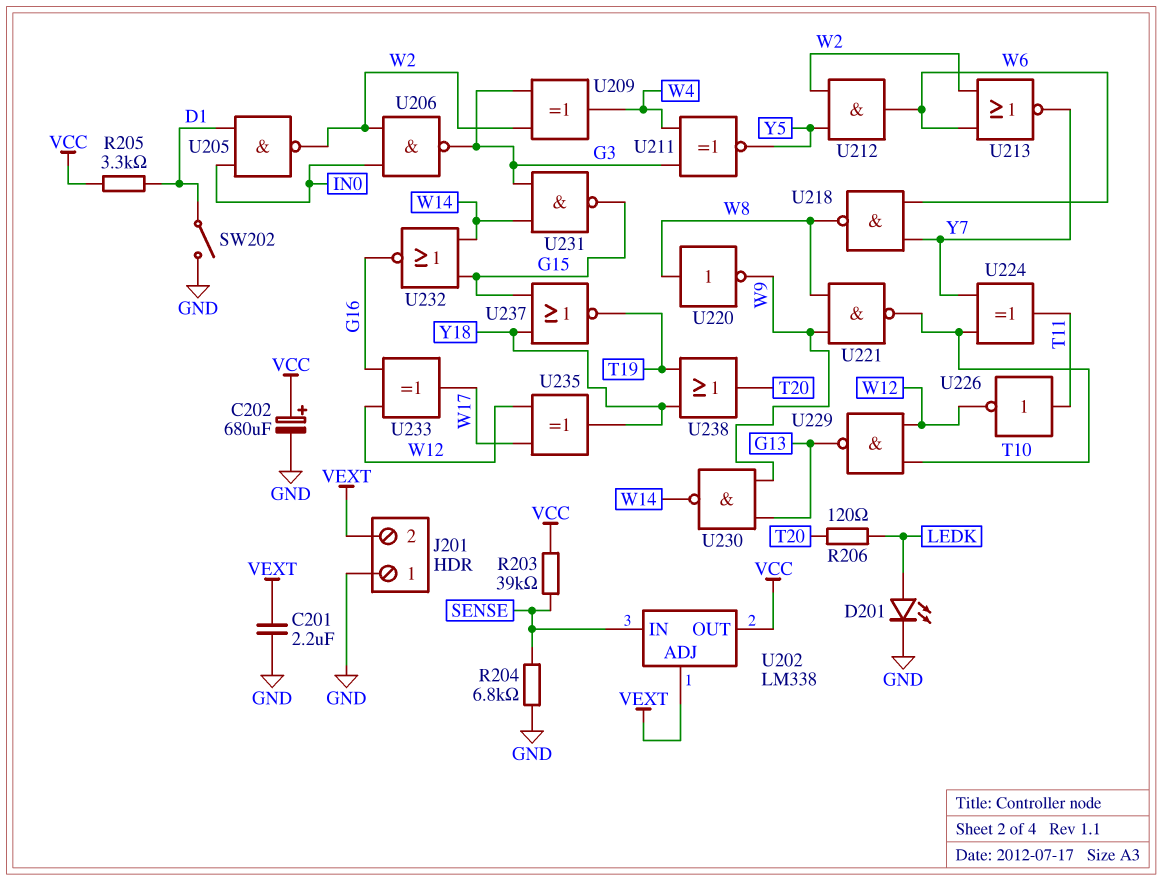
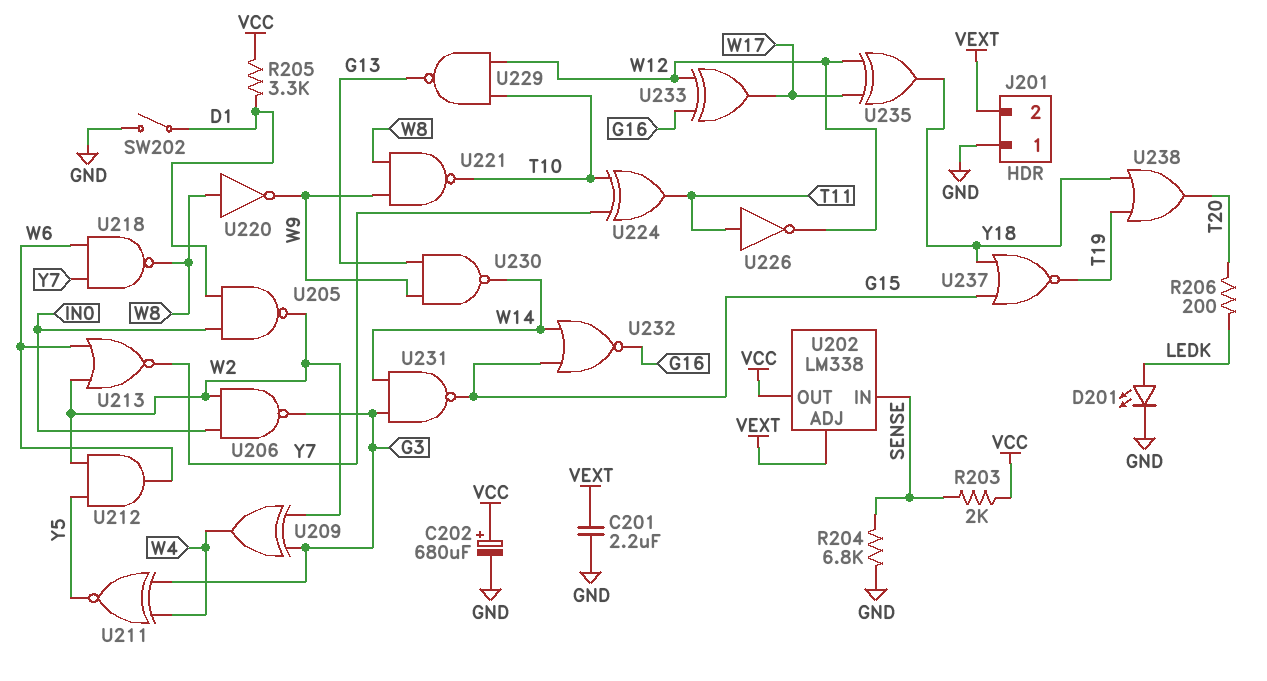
R203: 39k (SENSE, VCC) -> 2k (SENSE, VCC)
R206: 120 (LEDK, T20) -> 200 (LEDK, T20)

